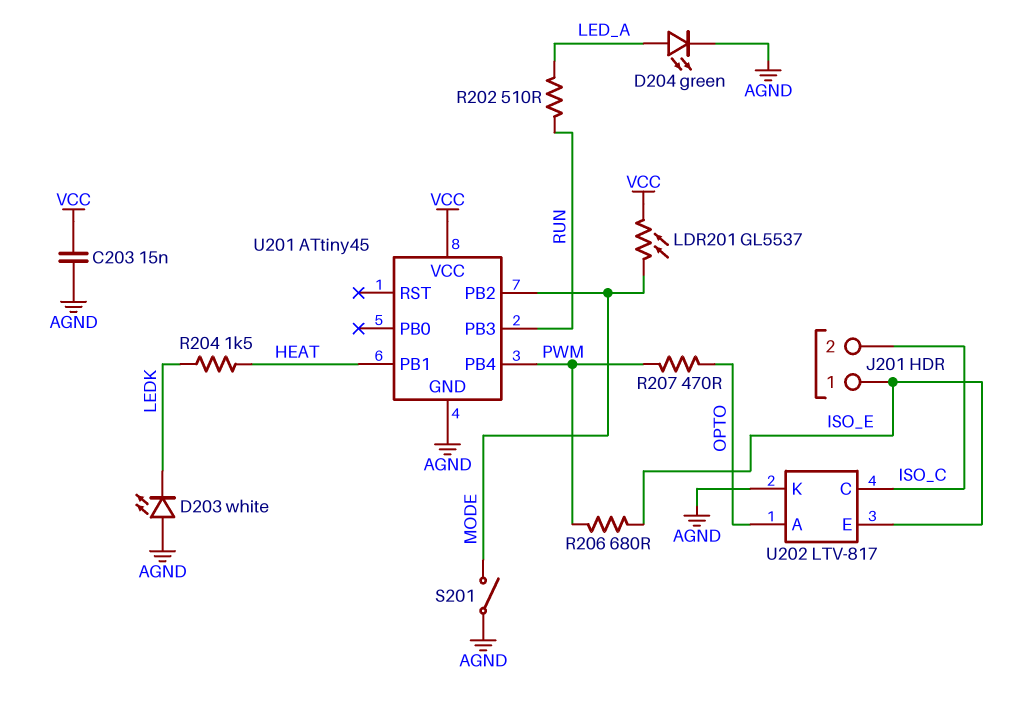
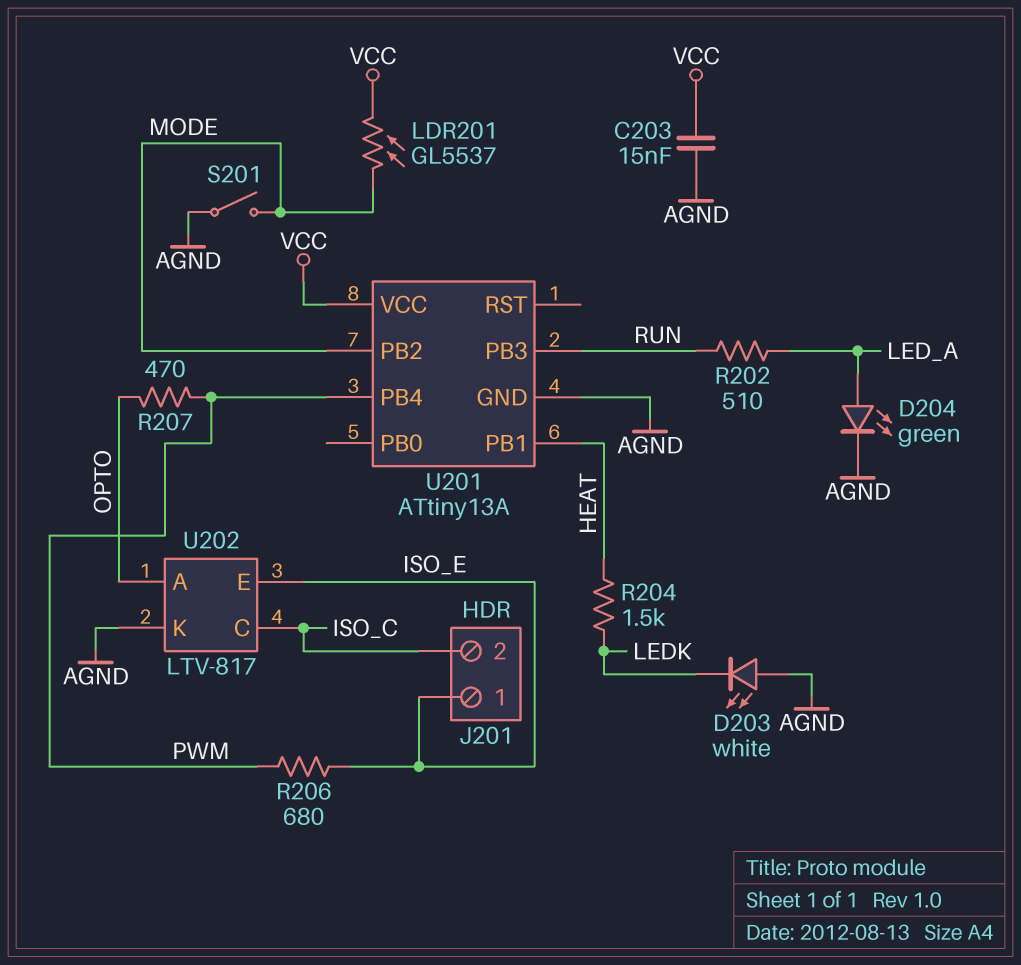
U201: ATtiny45 -> ATtiny13A

